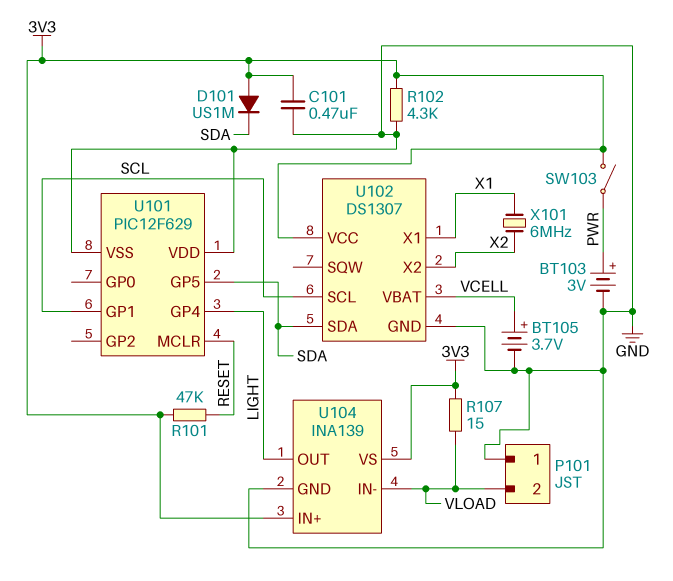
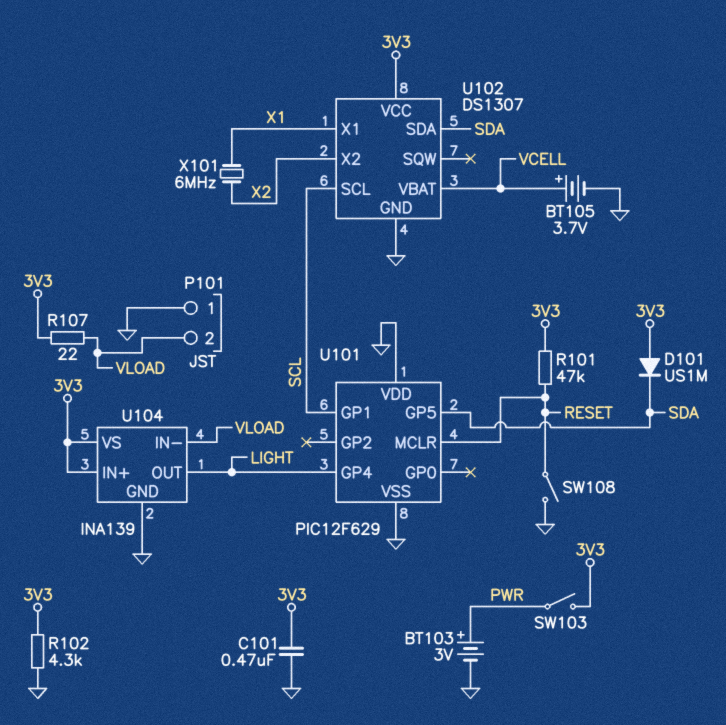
R107: 15 (3V3, VLOAD) -> 22 (3V3, VLOAD)
SW108: none -> switch (GND, RESET)

